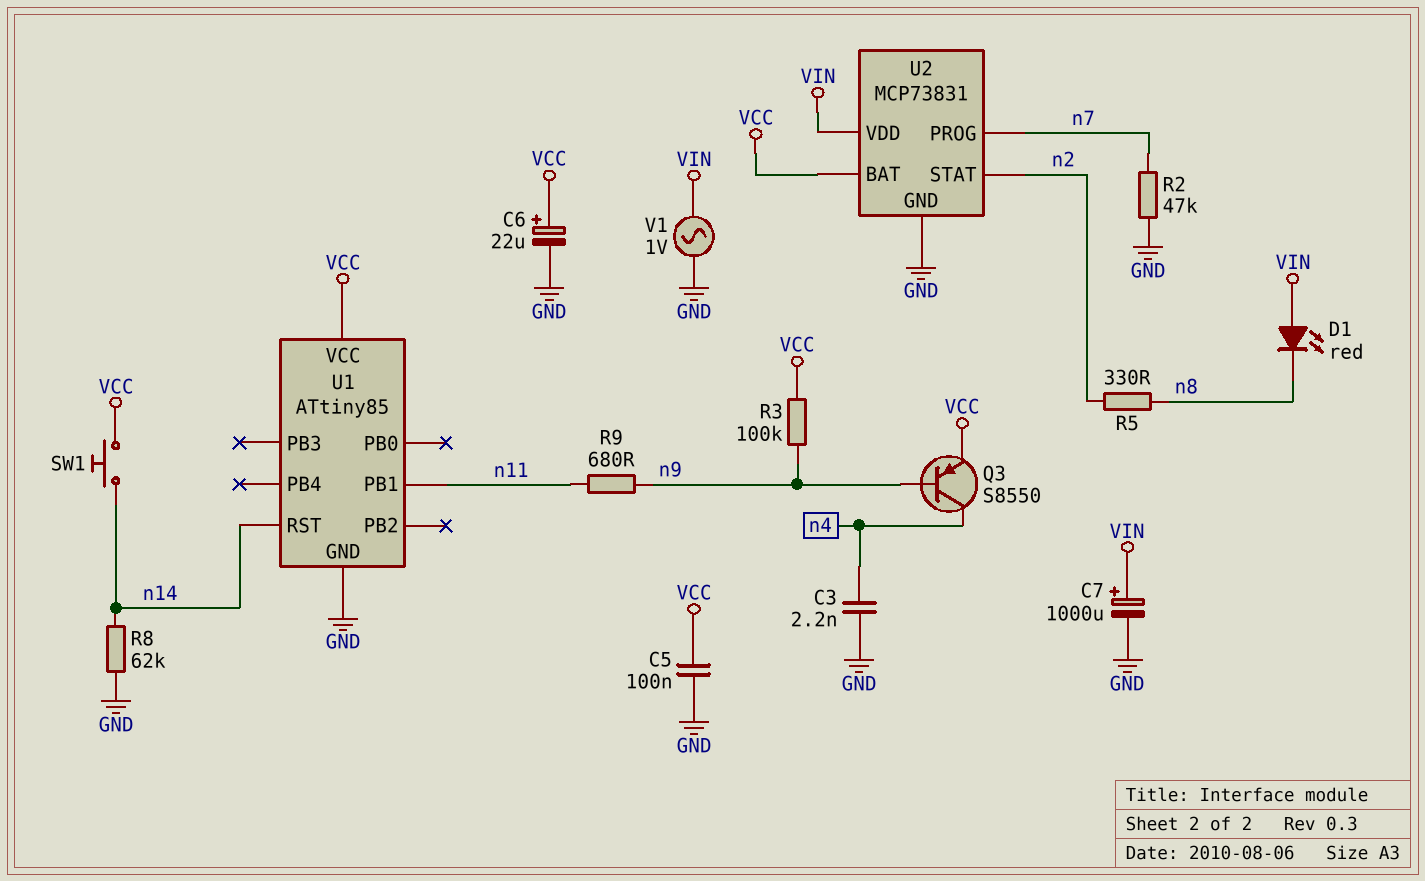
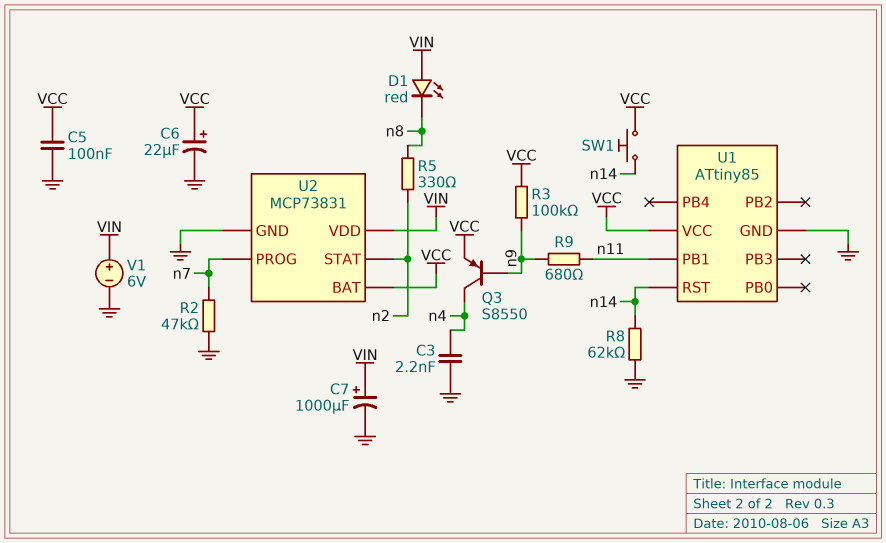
V1: AC 1V (GND, VIN) -> 6V (plus VIN, minus GND)

